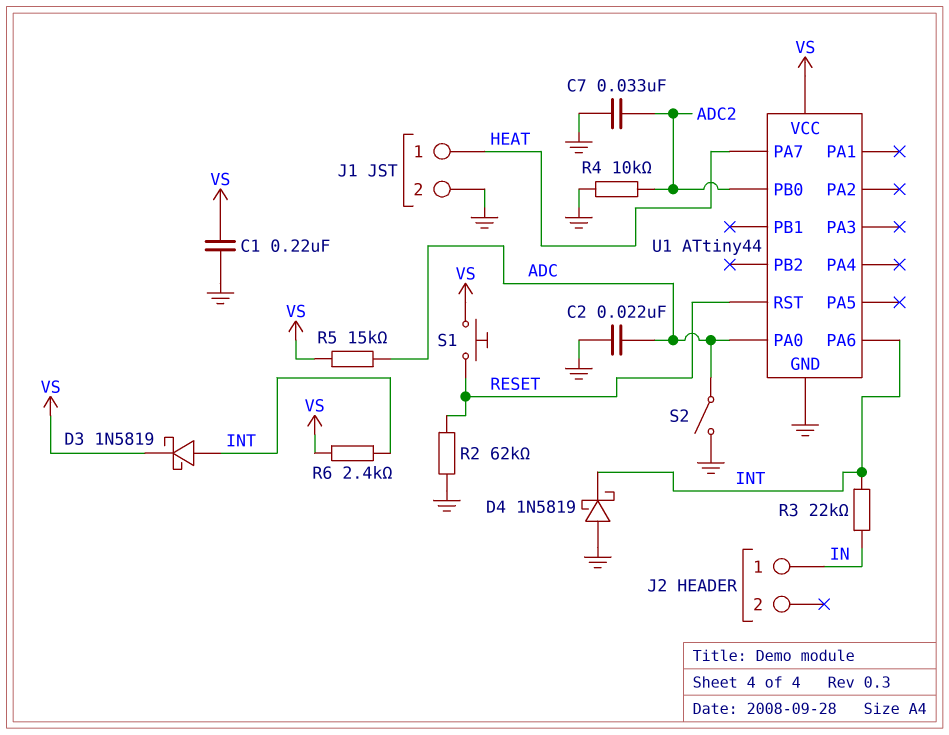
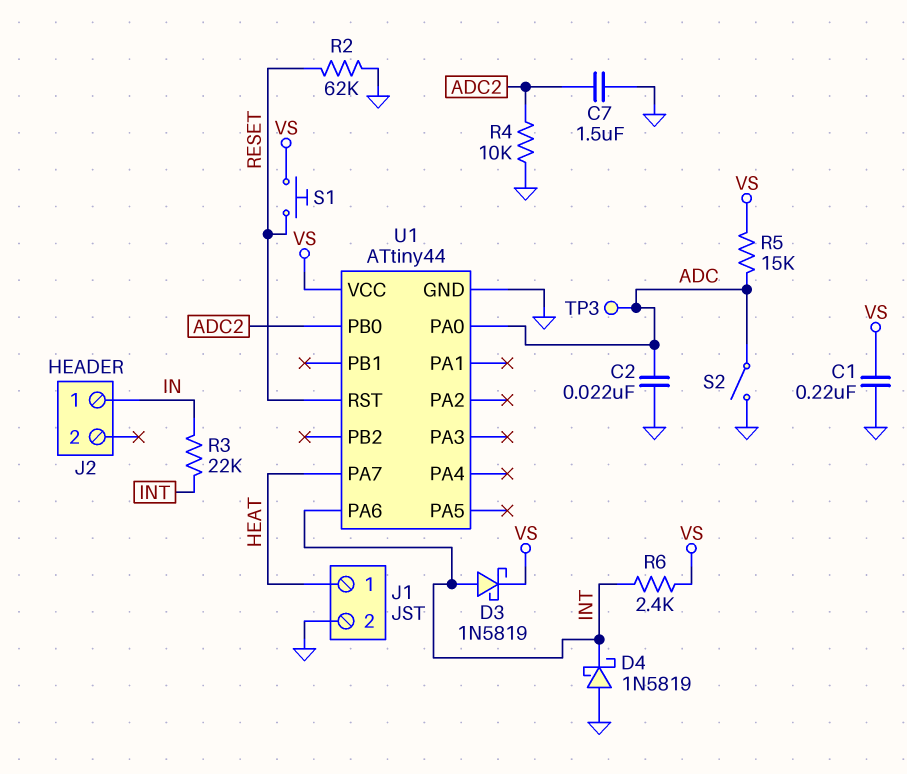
C7: 33nF (ADC2, GND) -> 1.5uF (ADC2, GND)
TP3: none -> test point (ADC)

